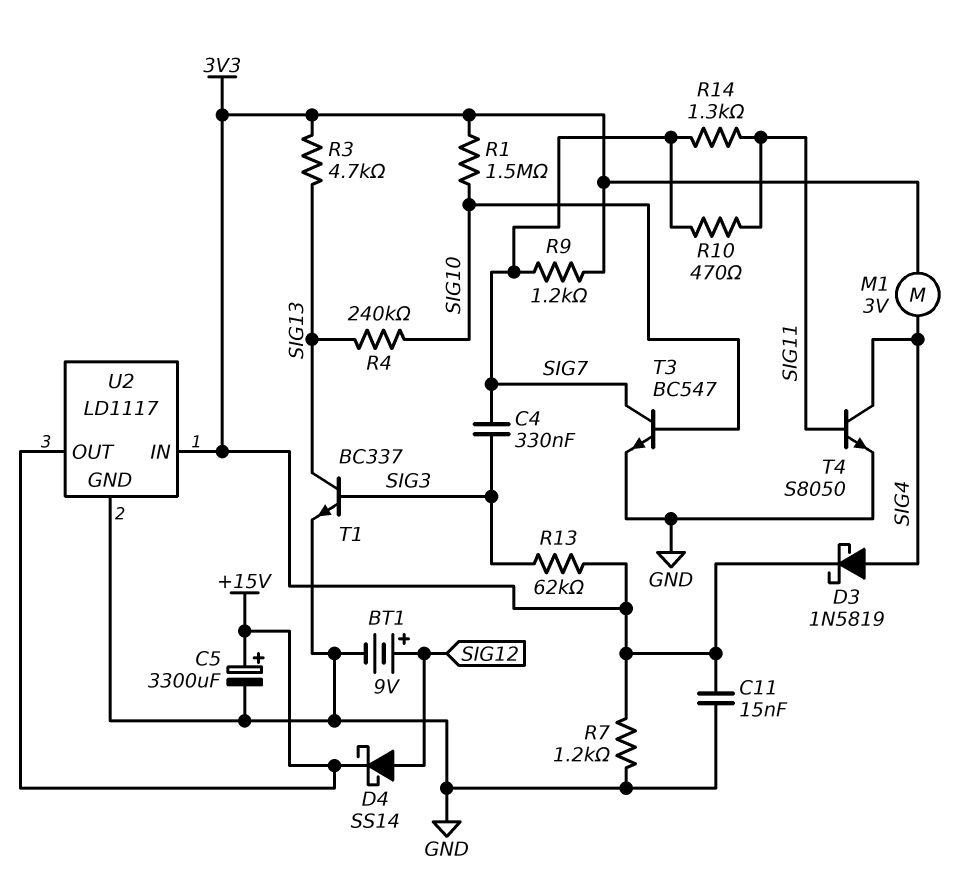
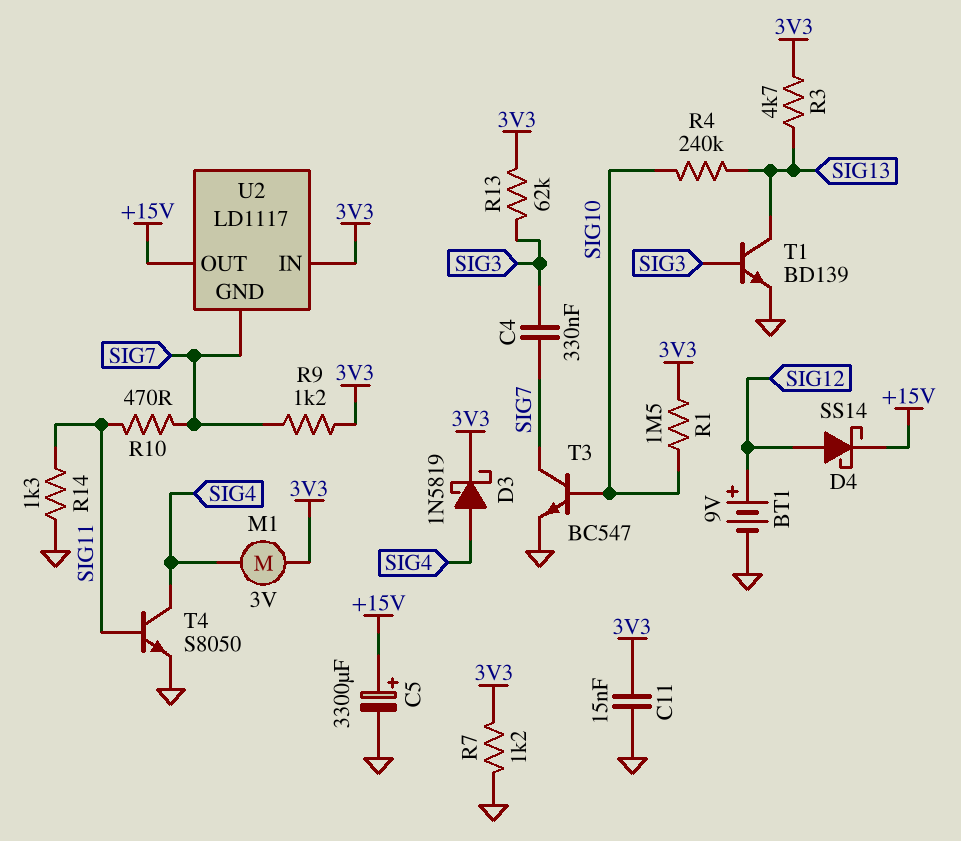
R14: 1.3k (SIG7, SIG11) -> 1.3k (GND, SIG11)
T1: NPN BC337 (B SIG3, C SIG13, E GND) -> NPN BD139 (B SIG3, C SIG13, E GND)
U2 pin GND: GND -> SIG7

